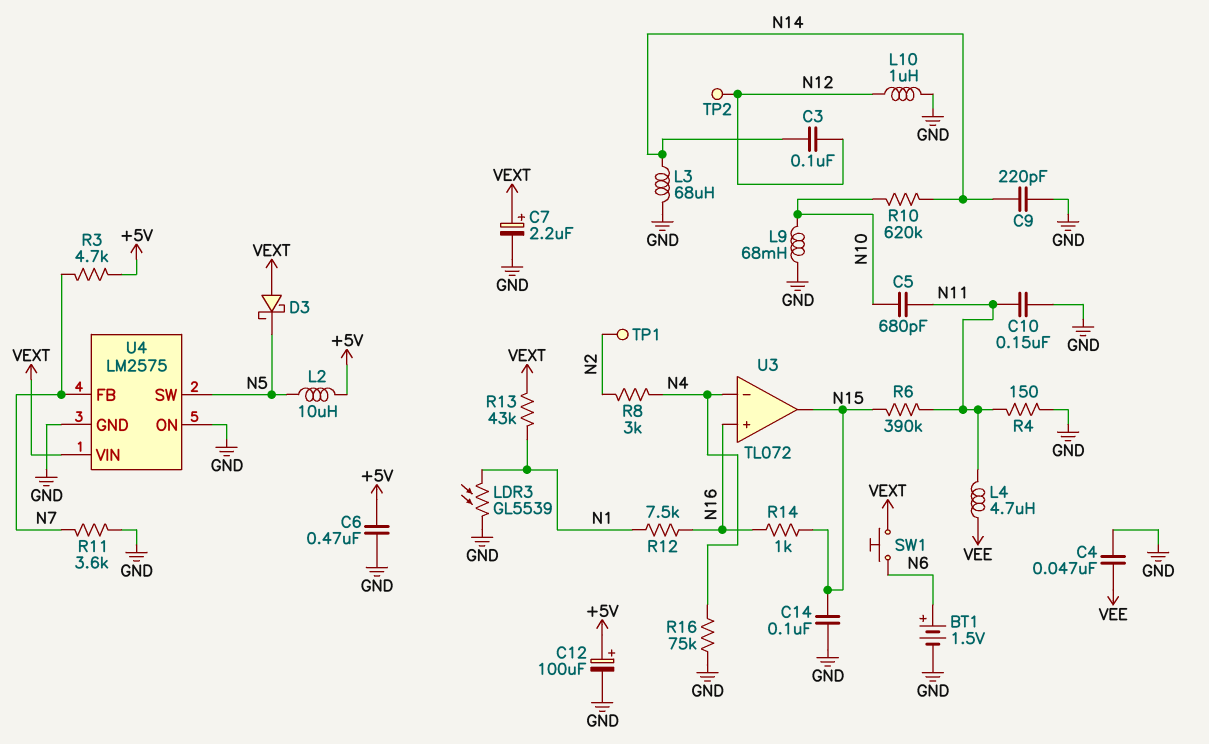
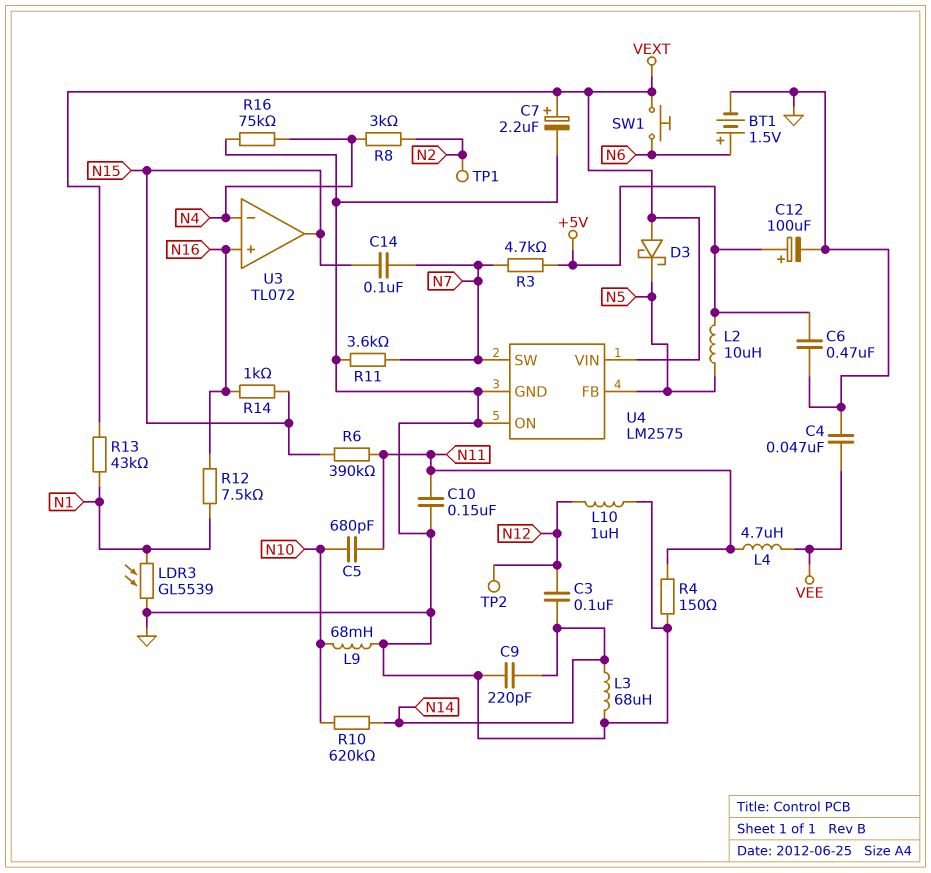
C14: 100nF (GND, N15) -> 100nF (N7, N15)
U4 pin FB: N7 -> N5
U4 pin SW: N5 -> N7

